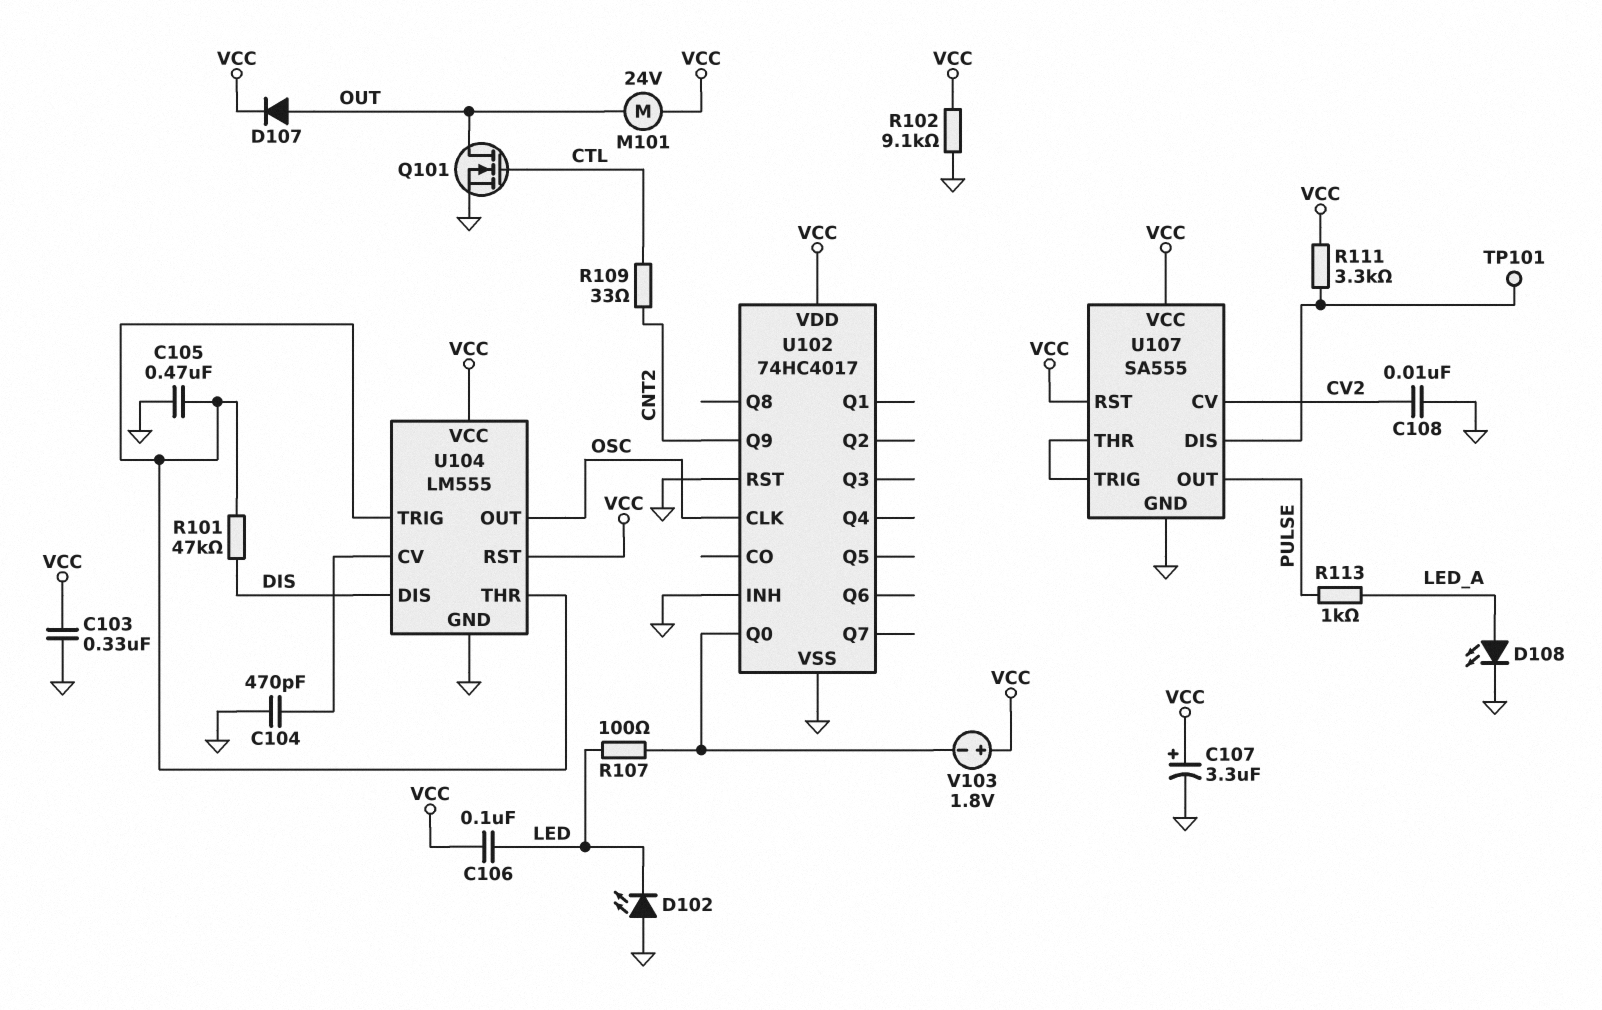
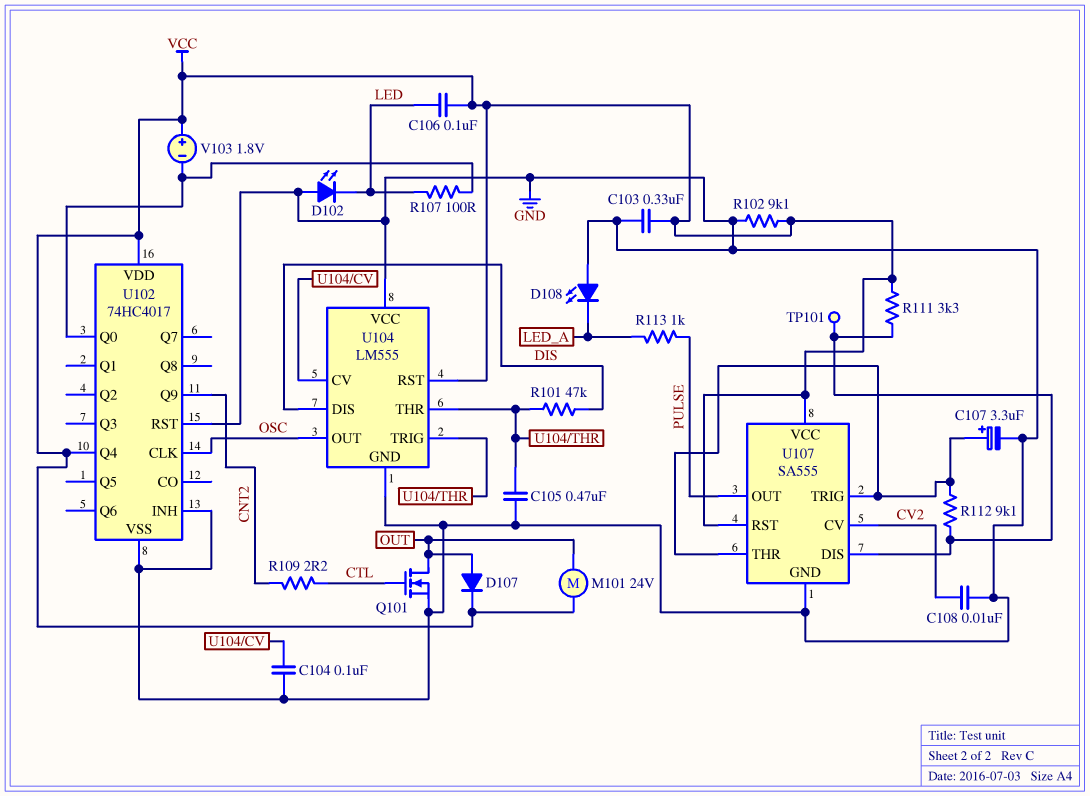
C104: 470pF (GND, U104/CV) -> 100nF (GND, U104/CV)
C107: 3.3uF (plus VCC, minus GND) -> 3.3uF (plus U107/THR, minus GND)
D108: LED (A LED_A, K GND) -> LED (A GND, K LED_A)
R109: 33 (CNT2, CTL) -> 2.2 (CNT2, CTL)
R112: none -> 9.1k (U107/DIS, U107/THR)
U102 pin Q4: none -> VCC
U104 pin VCC: VCC -> GND

